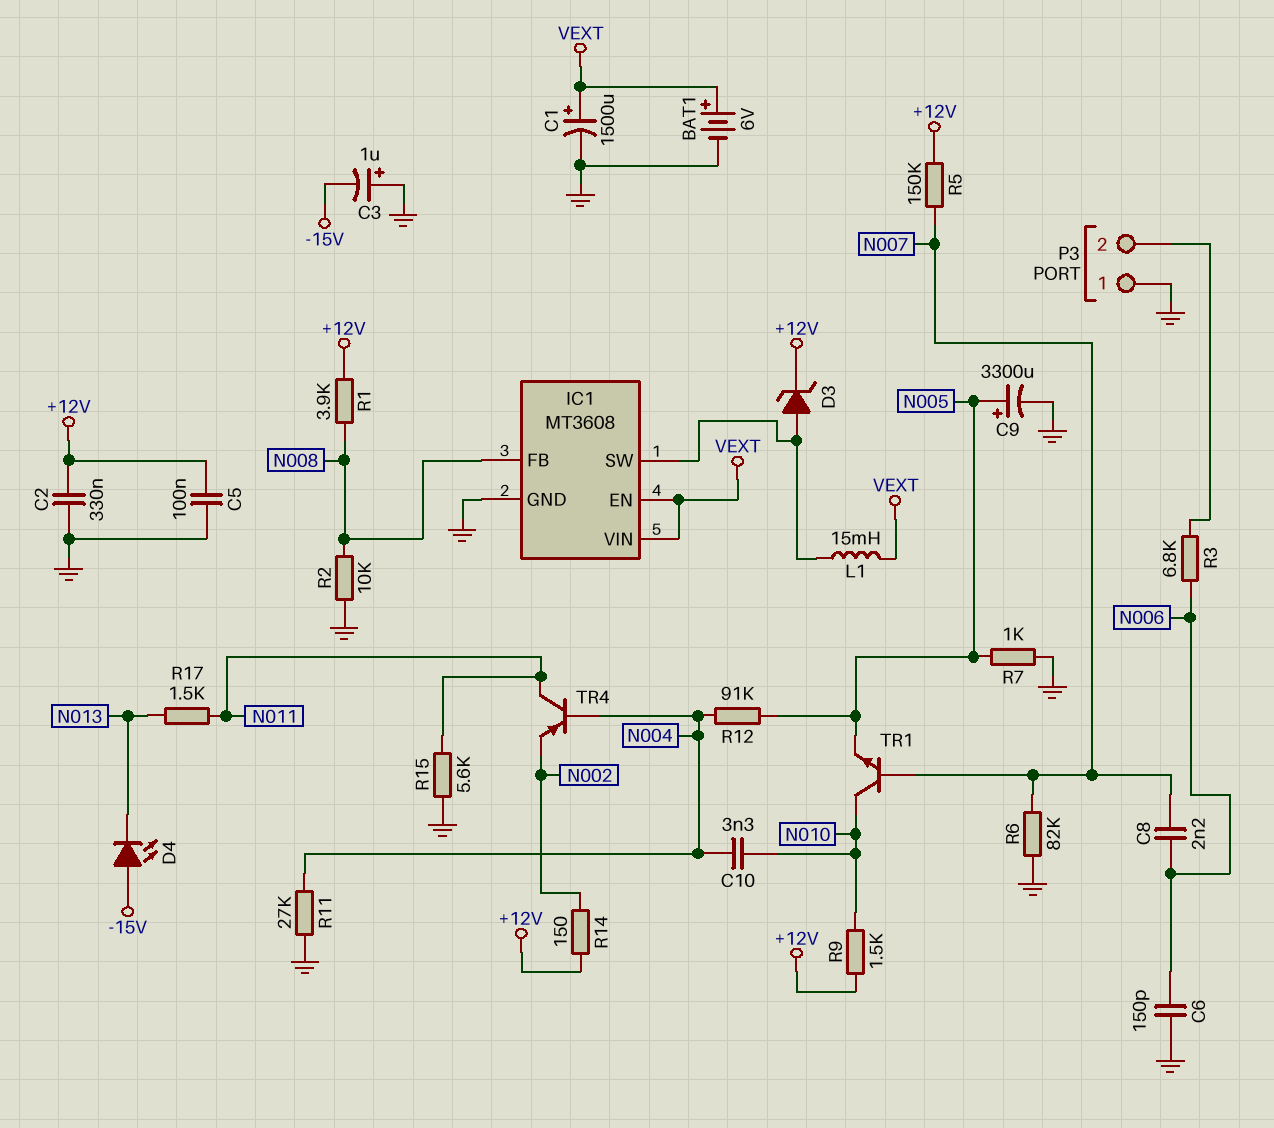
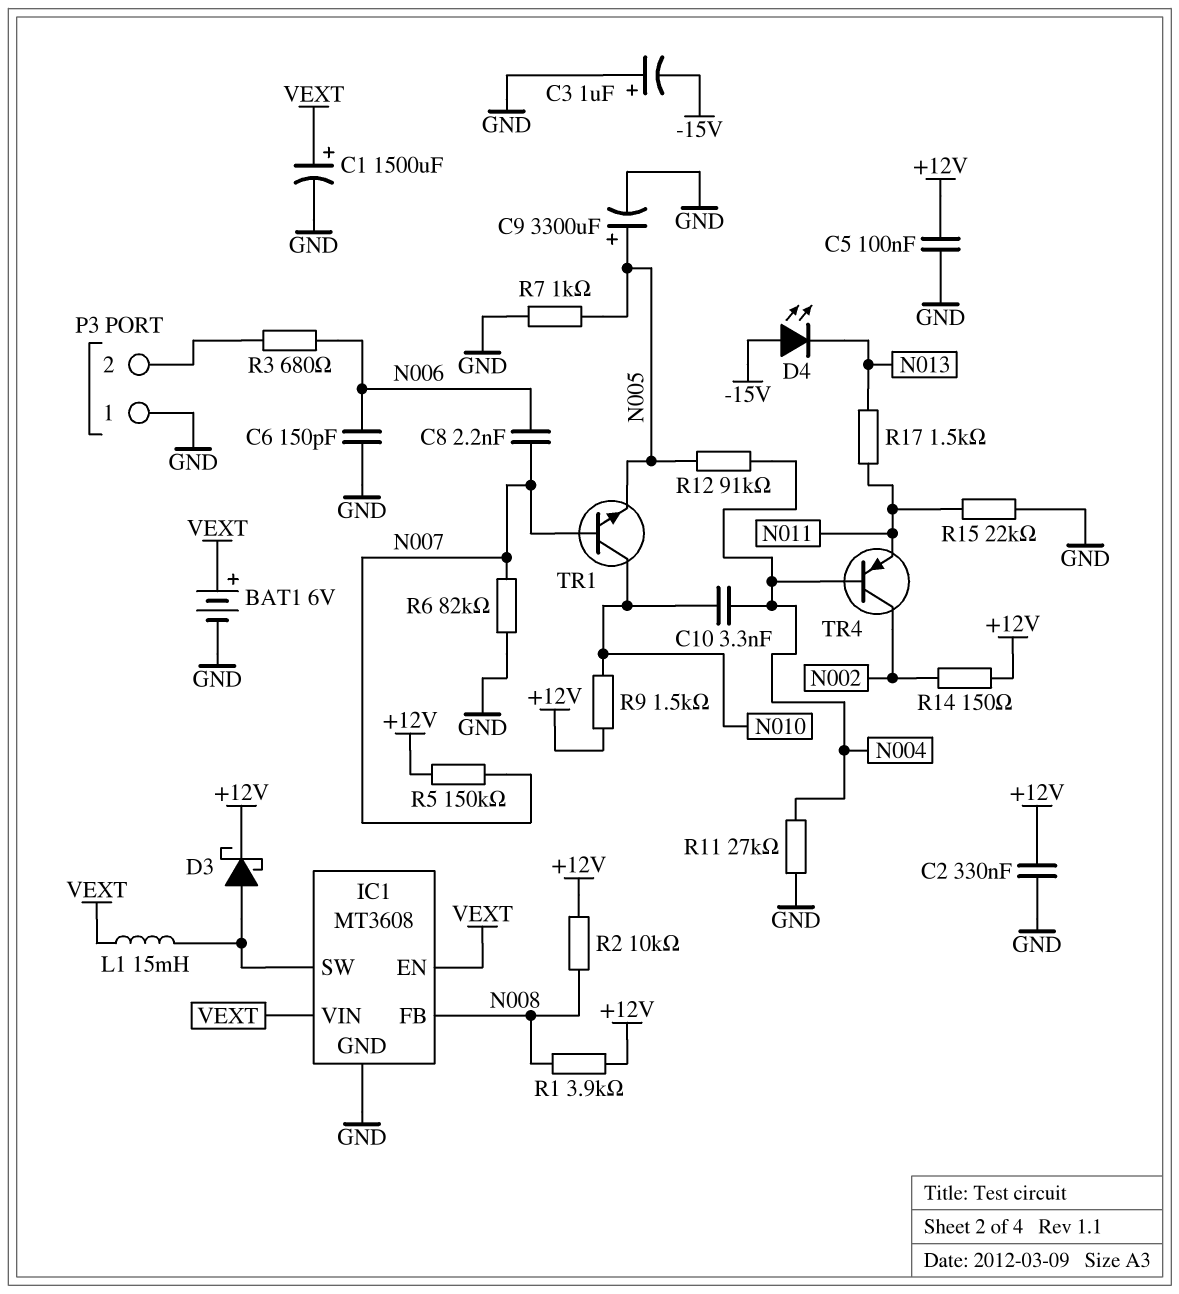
D3: zener (A IC1/SW, K +12V) -> schottky (A IC1/SW, K +12V)
R2: 10k (GND, N008) -> 10k (+12V, N008)
R3: 6.8k (N006, P3/2) -> 680 (N006, P3/2)
R15: 5.6k (GND, N011) -> 22k (GND, N011)
TR4: PNP (B N004, C N011, E N002) -> PNP (B N004, C N002, E N011)

